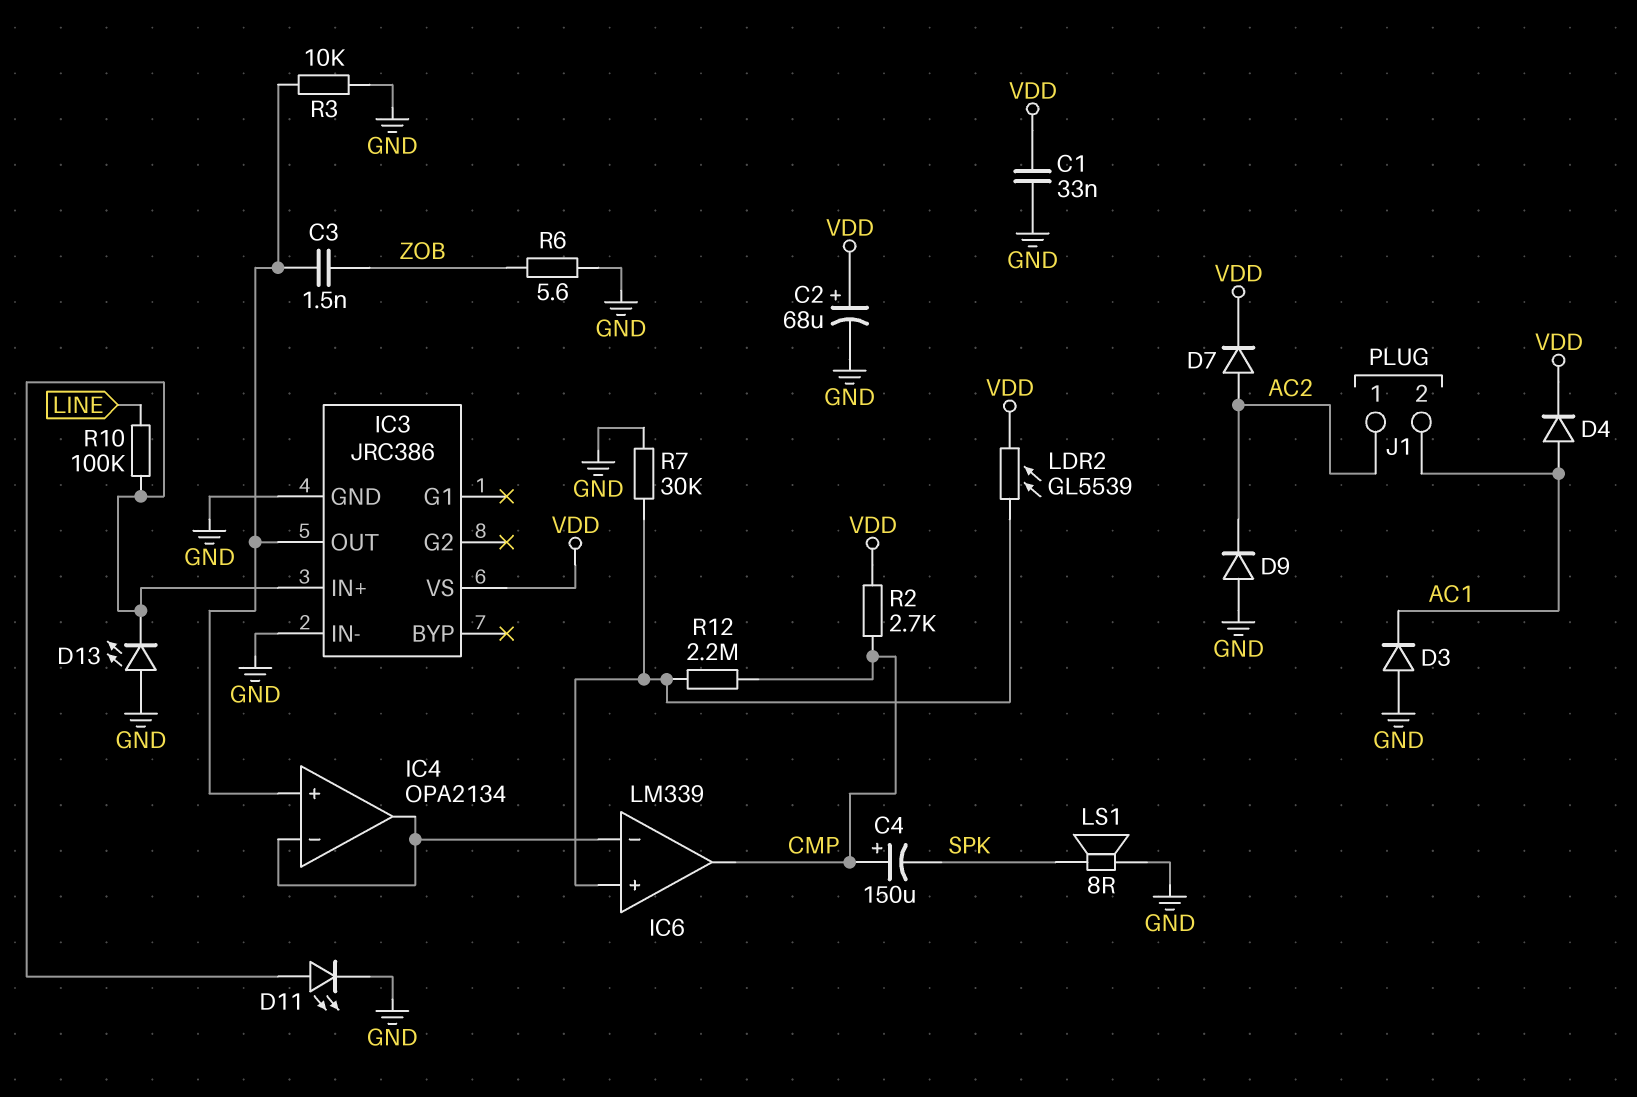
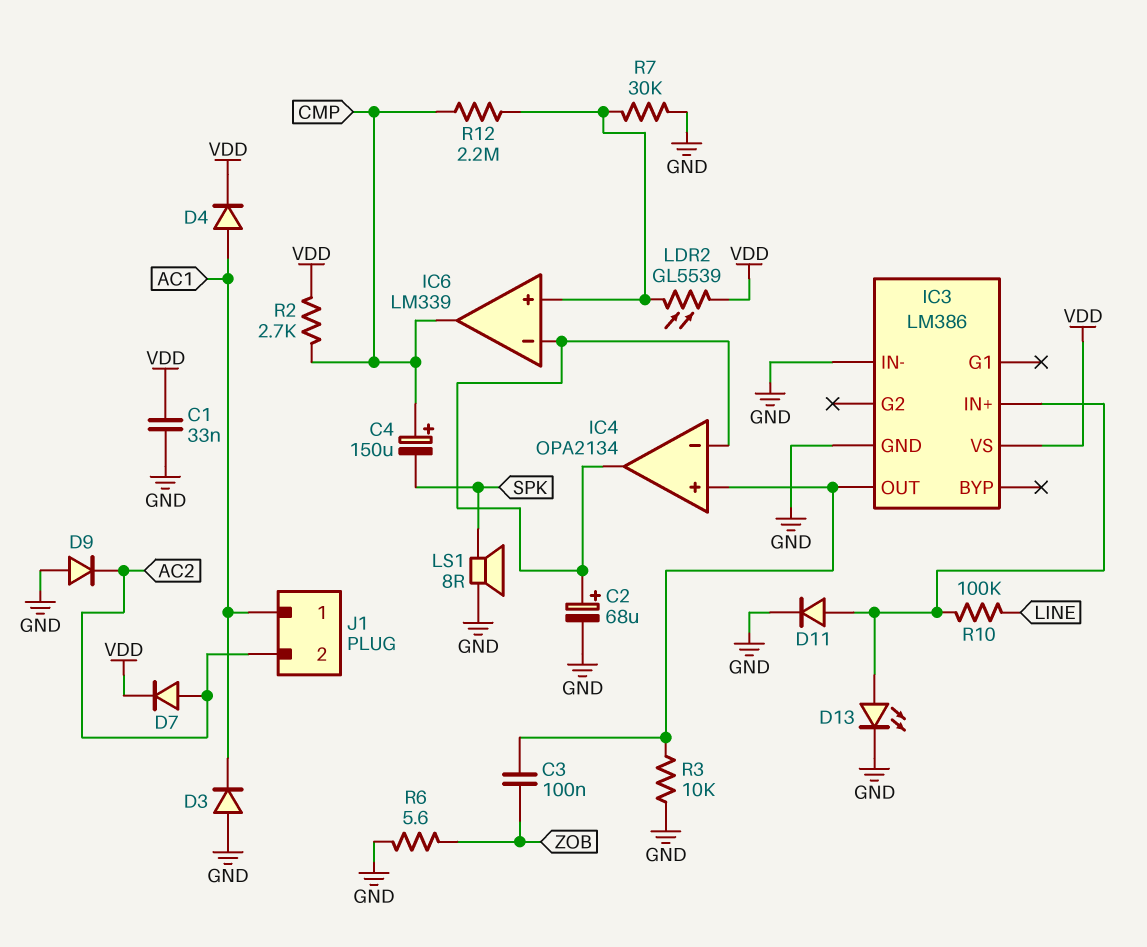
C2: 68uF (plus VDD, minus GND) -> 68uF (plus IC4/in-, minus GND)
C3: 1.5nF (IC3/OUT, ZOB) -> 100nF (IC3/OUT, ZOB)
D11: LED (A IC3/IN+, K GND) -> diode (A IC3/IN+, K GND)
D13: LED (A GND, K IC3/IN+) -> LED (A IC3/IN+, K GND)
IC3: JRC386 -> LM386
J1 pin 1: AC2 -> AC1
J1 pin 2: AC1 -> AC2

